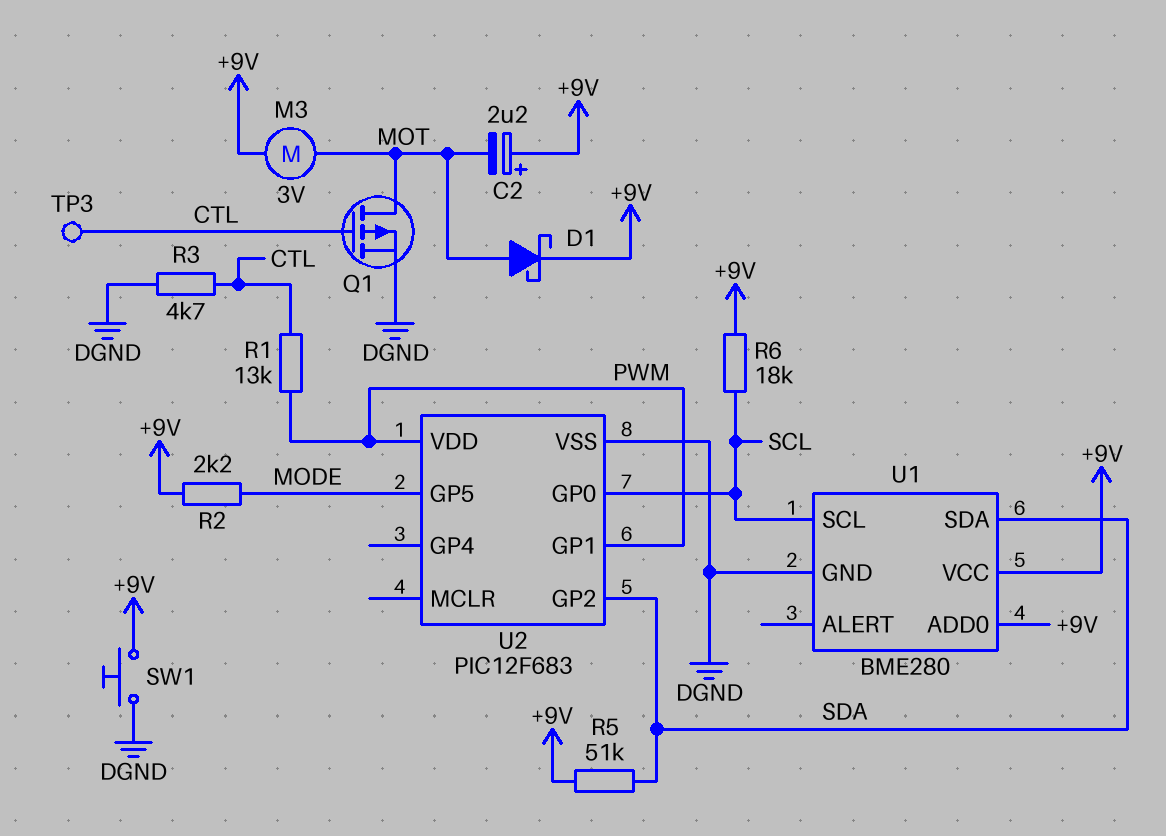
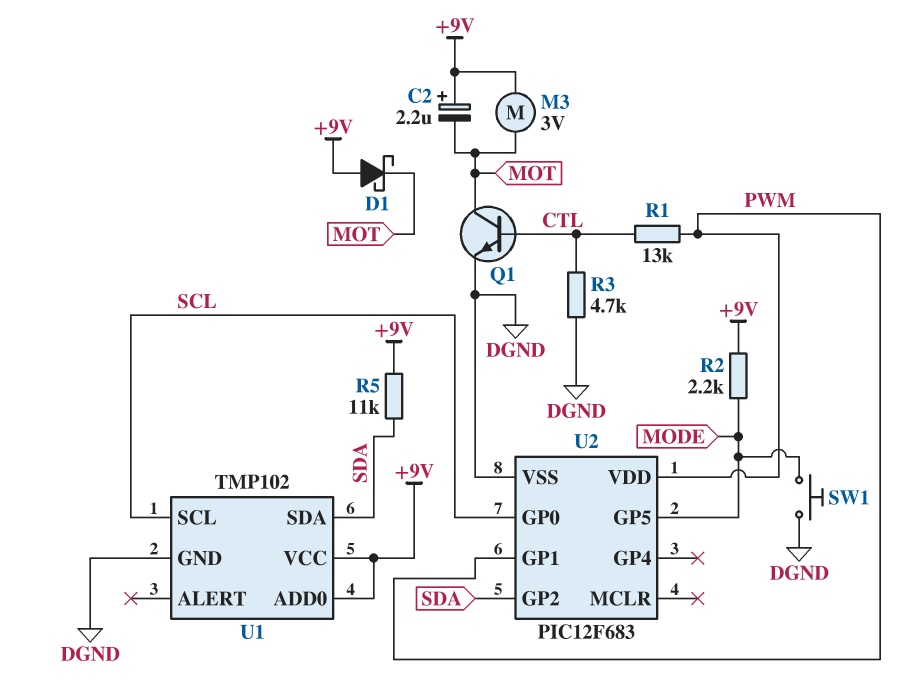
D1: schottky (A MOT, K +9V) -> schottky (A +9V, K MOT)
Q1: PMOS (G CTL, D MOT, S DGND) -> NPN (B CTL, C MOT, E DGND)
R5: 51k (+9V, SDA) -> 11k (+9V, SDA)
R6: 18k (+9V, SCL) -> none
SW1: button (+9V, DGND) -> button (DGND, MODE)
TP3: test point (CTL) -> none
U1: BME280 -> TMP102

